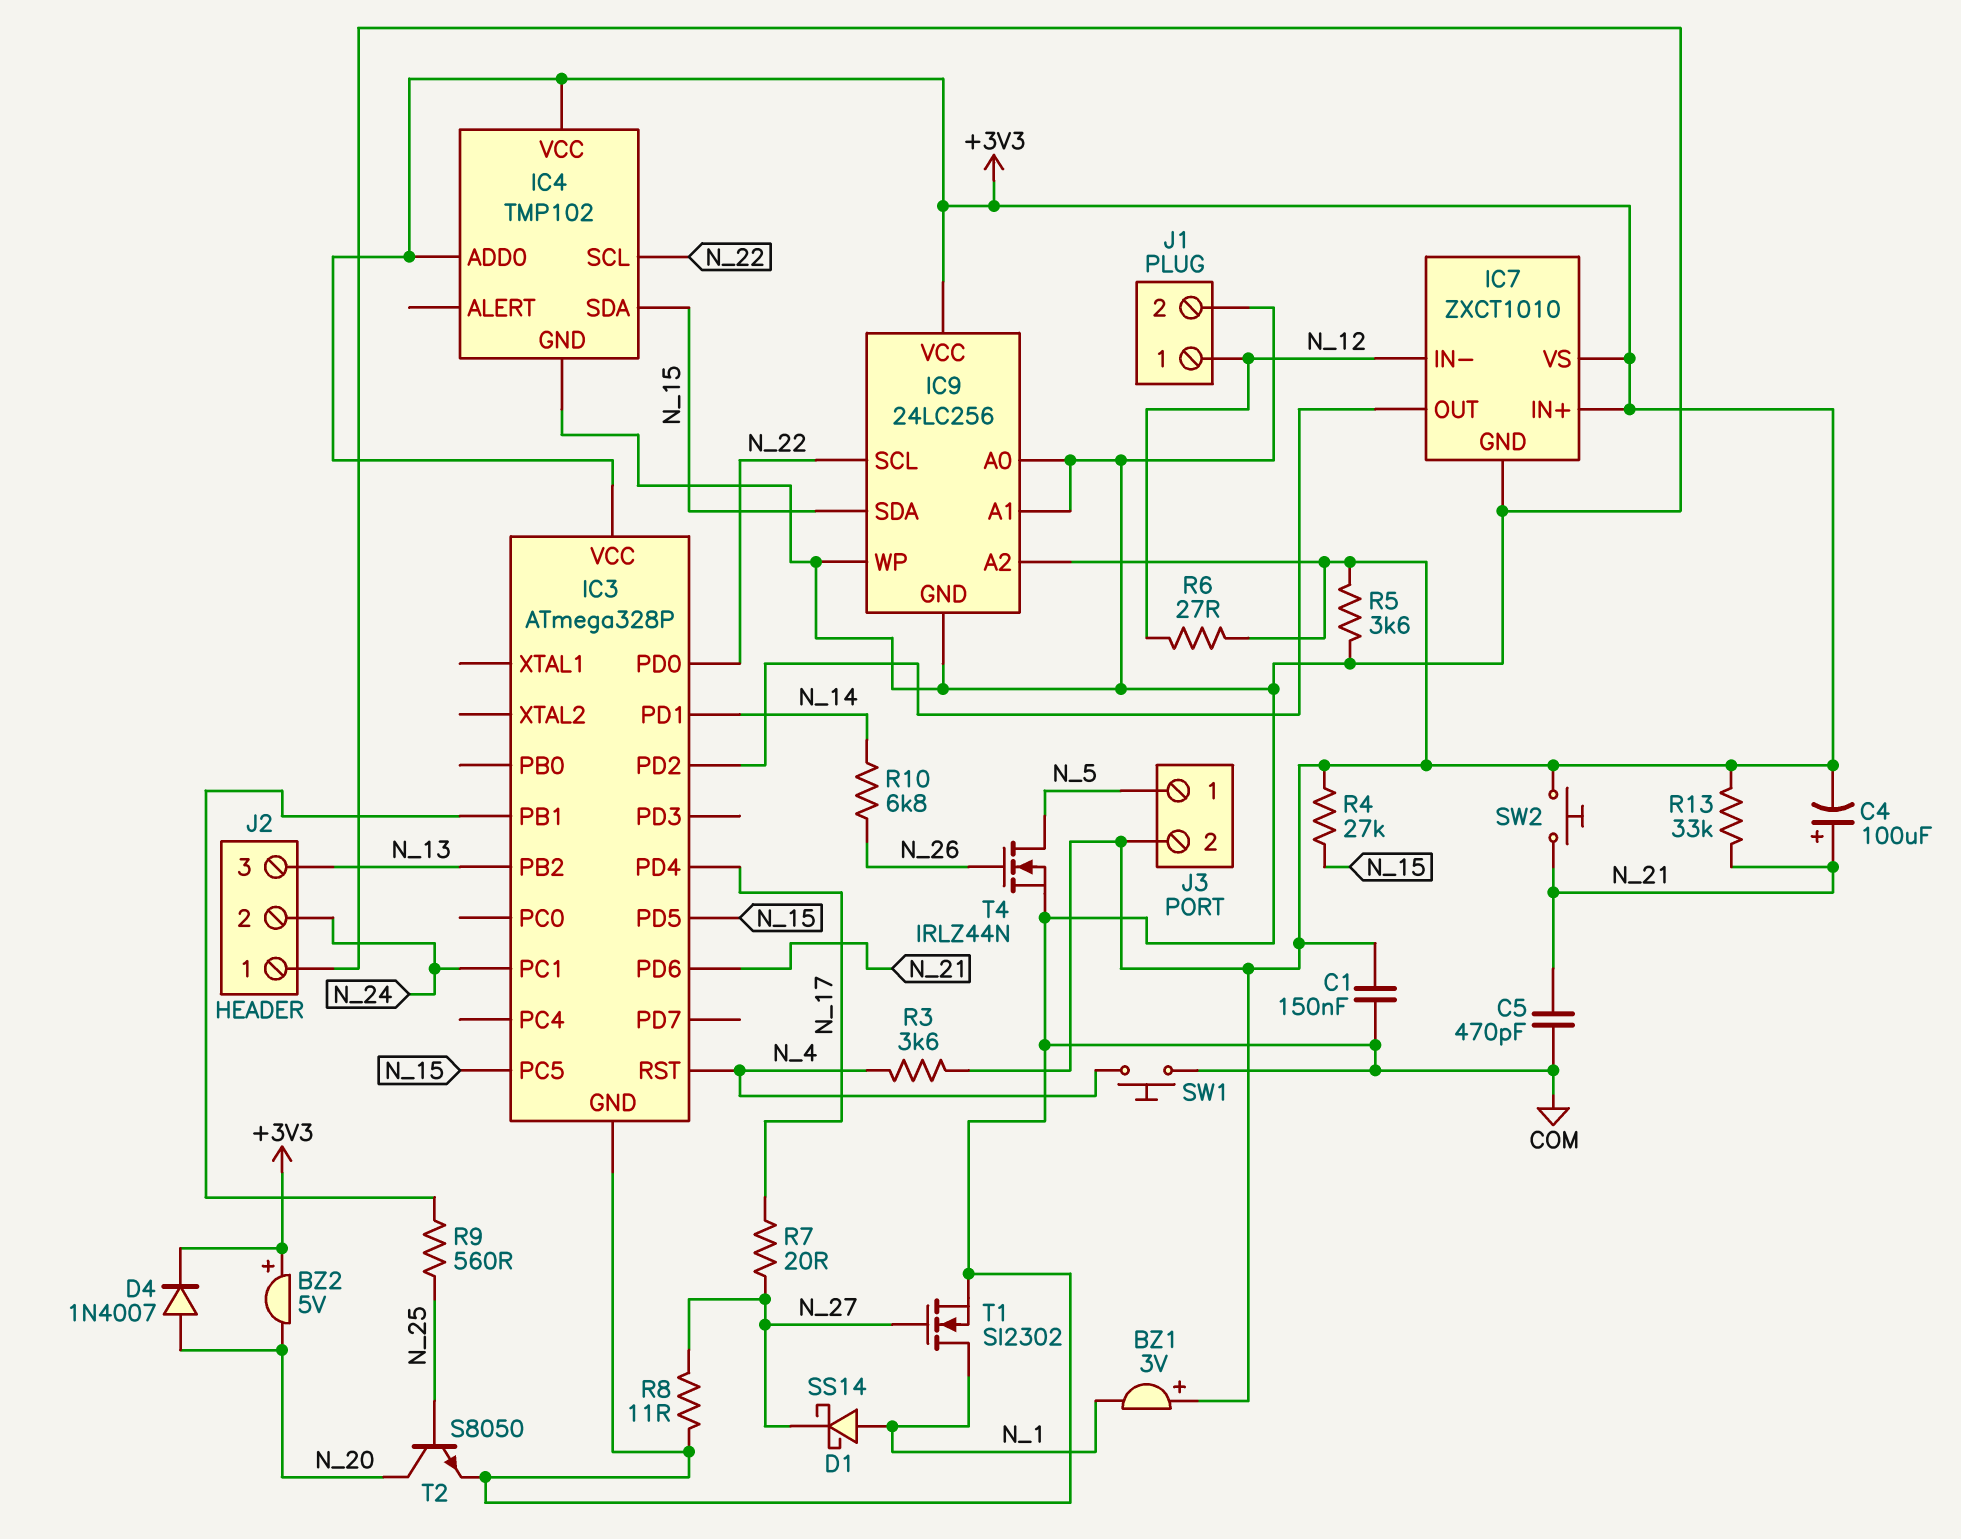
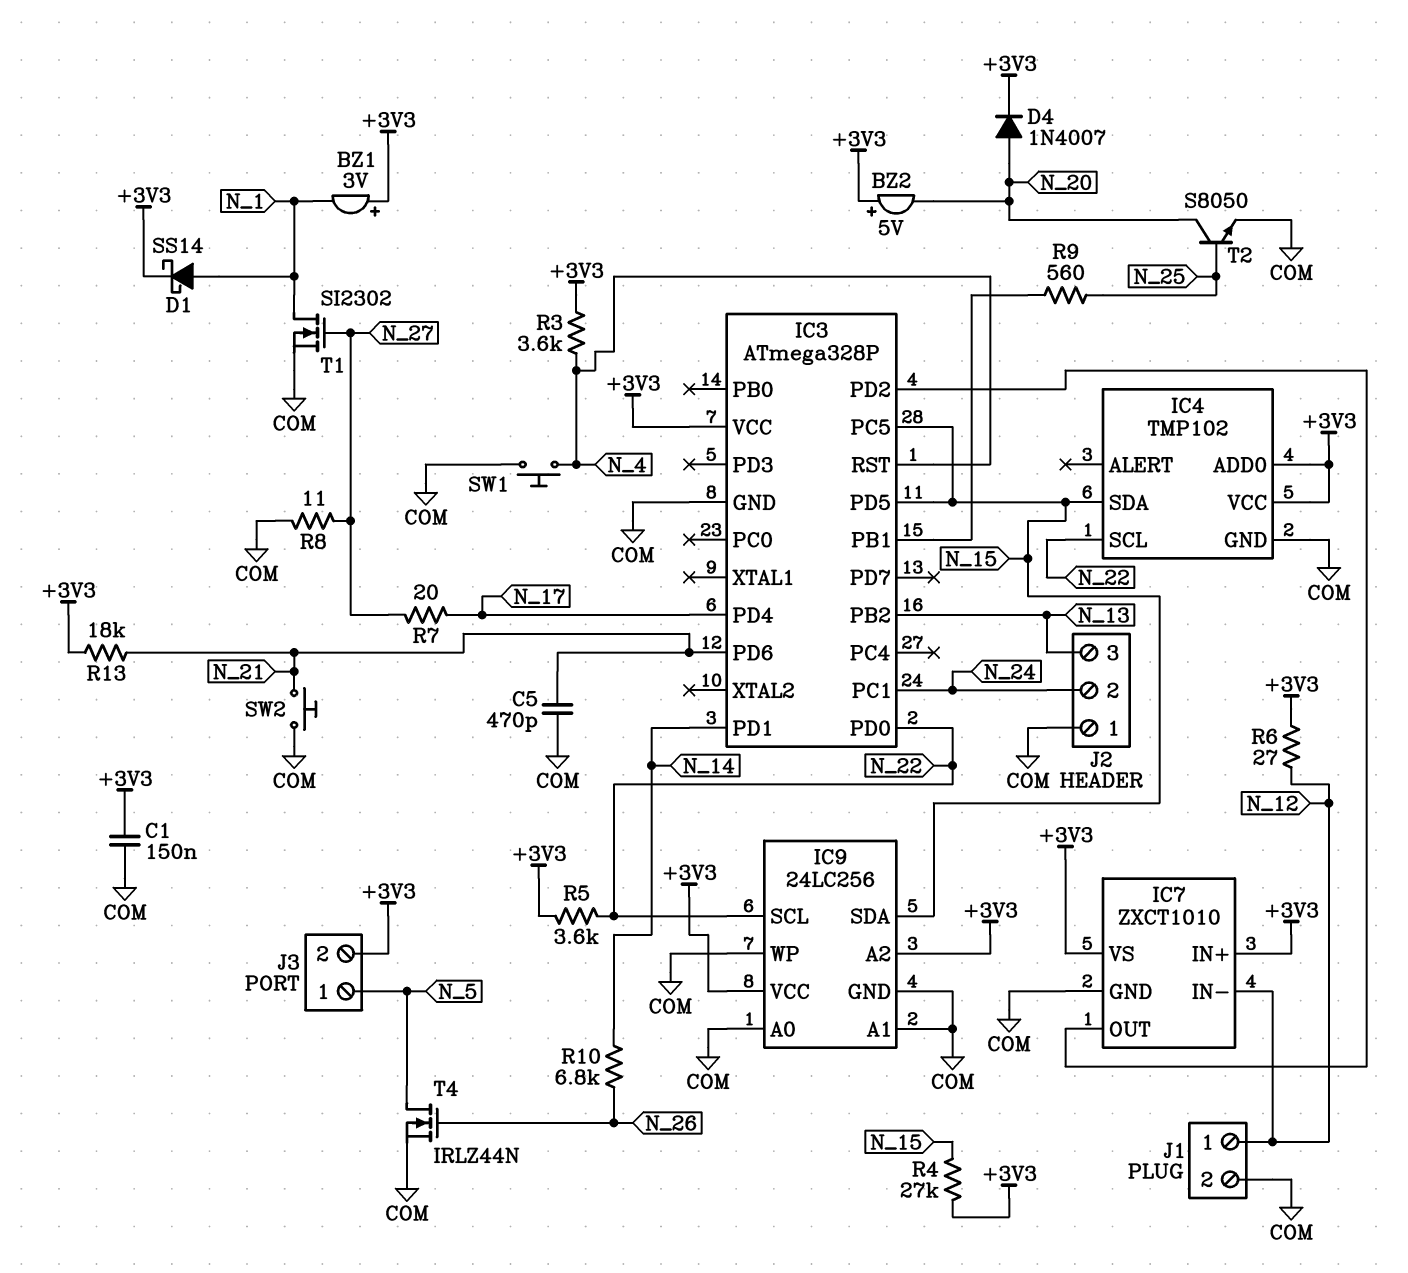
C4: 100uF (plus N_21, minus +3V3) -> none
D1: schottky SS14 (A N_1, K N_27) -> schottky SS14 (A N_1, K +3V3)
R5: 3.6k (+3V3, COM) -> 3.6k (+3V3, N_22)
R13: 33k (+3V3, N_21) -> 18k (+3V3, N_21)
SW2: button (+3V3, N_21) -> button (COM, N_21)

